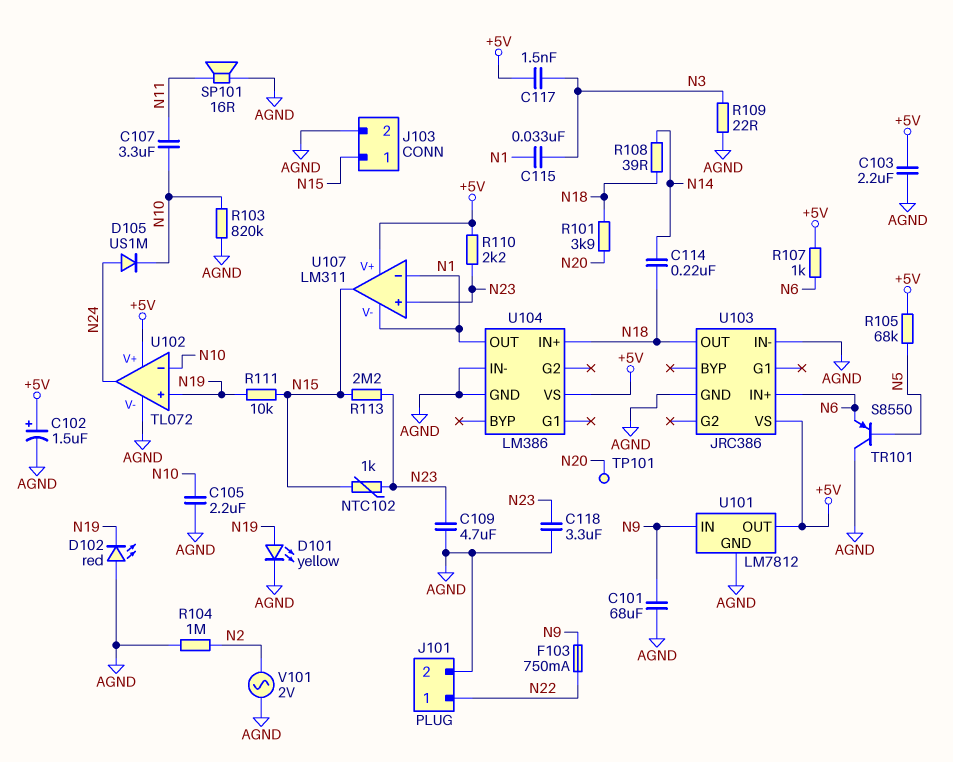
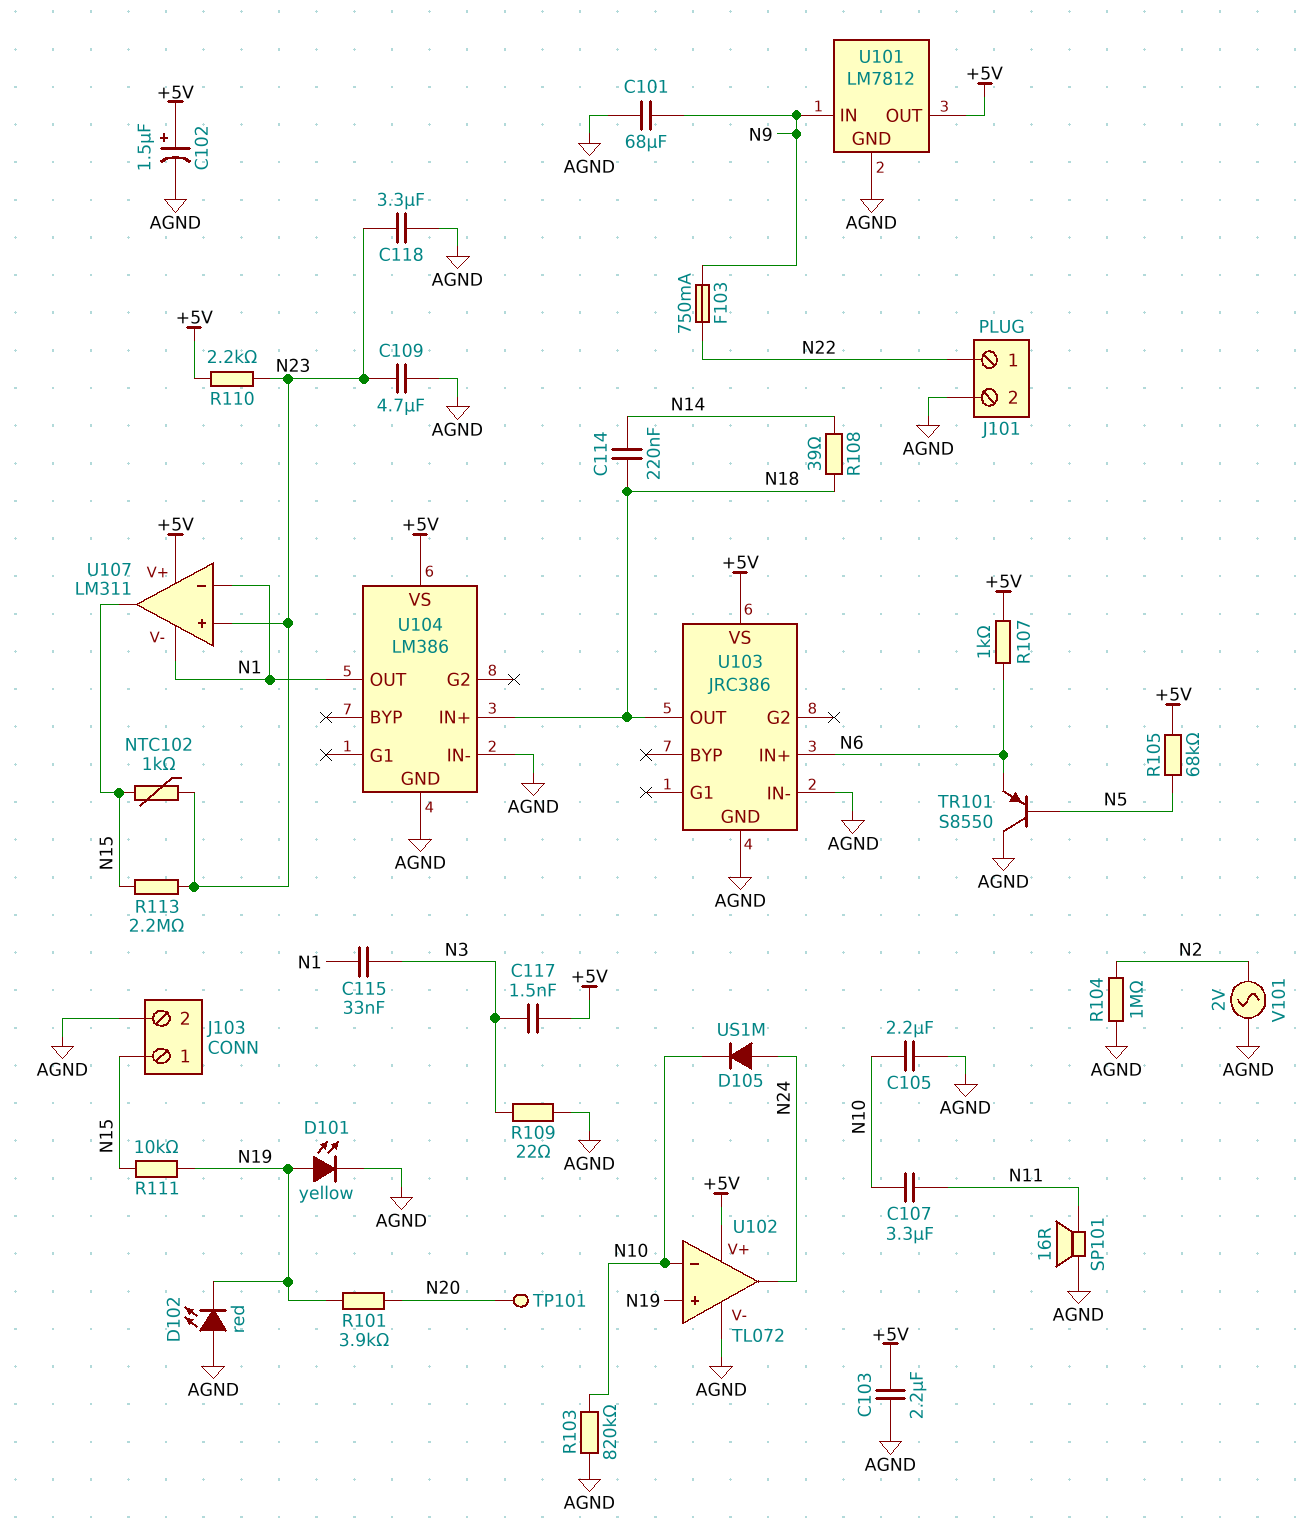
R101: 3.9k (N18, N20) -> 3.9k (N19, N20)

